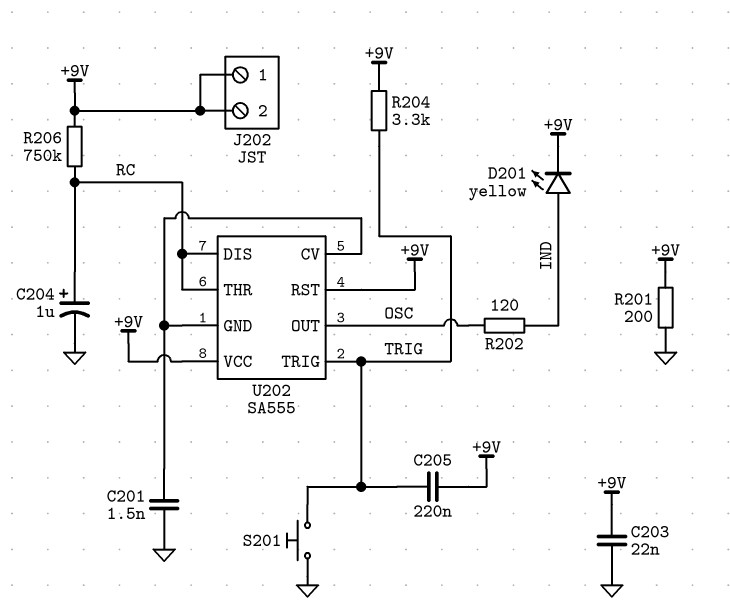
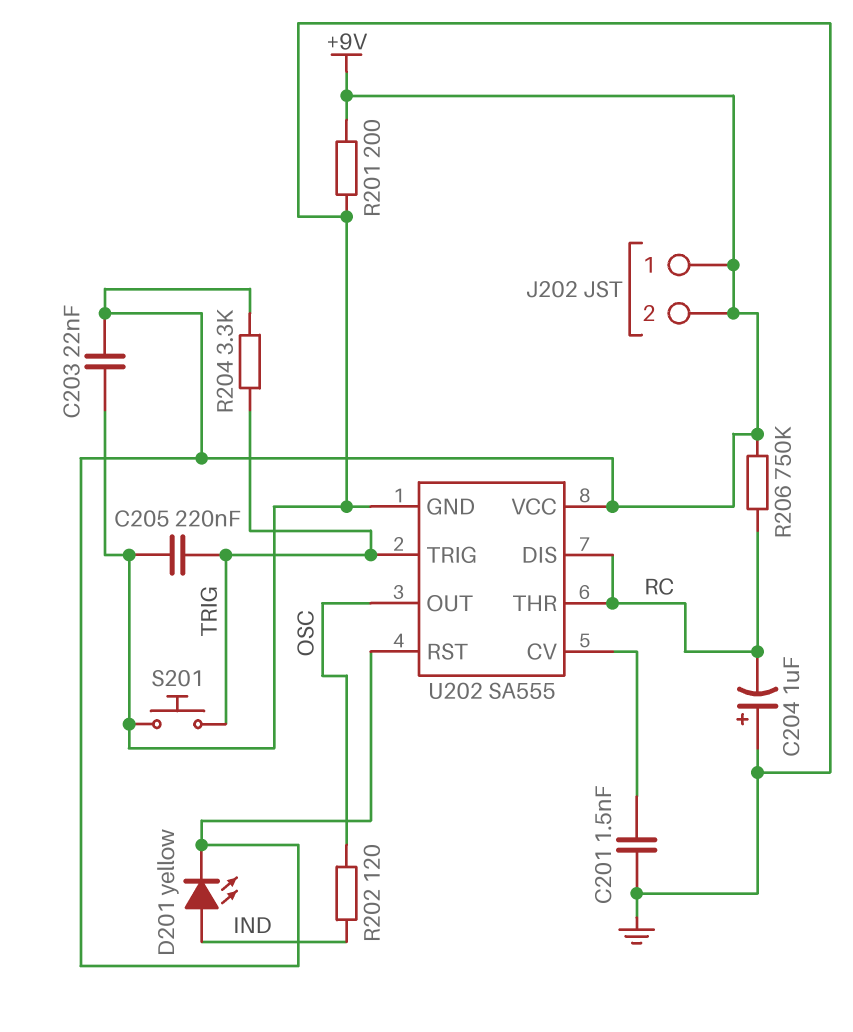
C204: 1uF (plus RC, minus GND) -> 1uF (plus GND, minus RC)
C205: 220nF (+9V, TRIG) -> 220nF (GND, TRIG)
U202 pin GND: U202/CV -> GND

